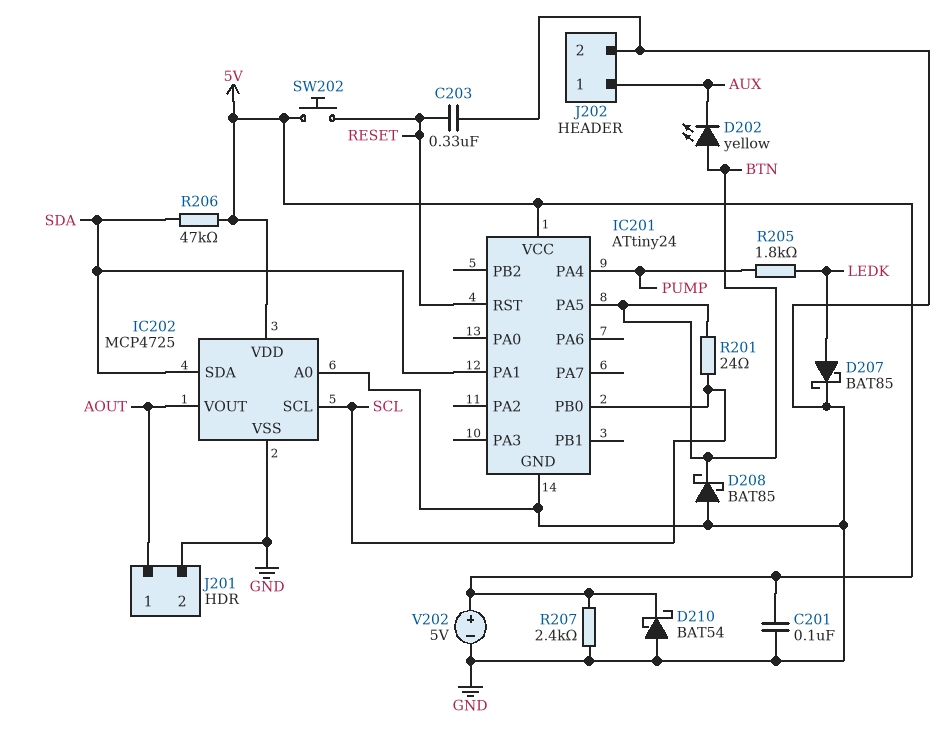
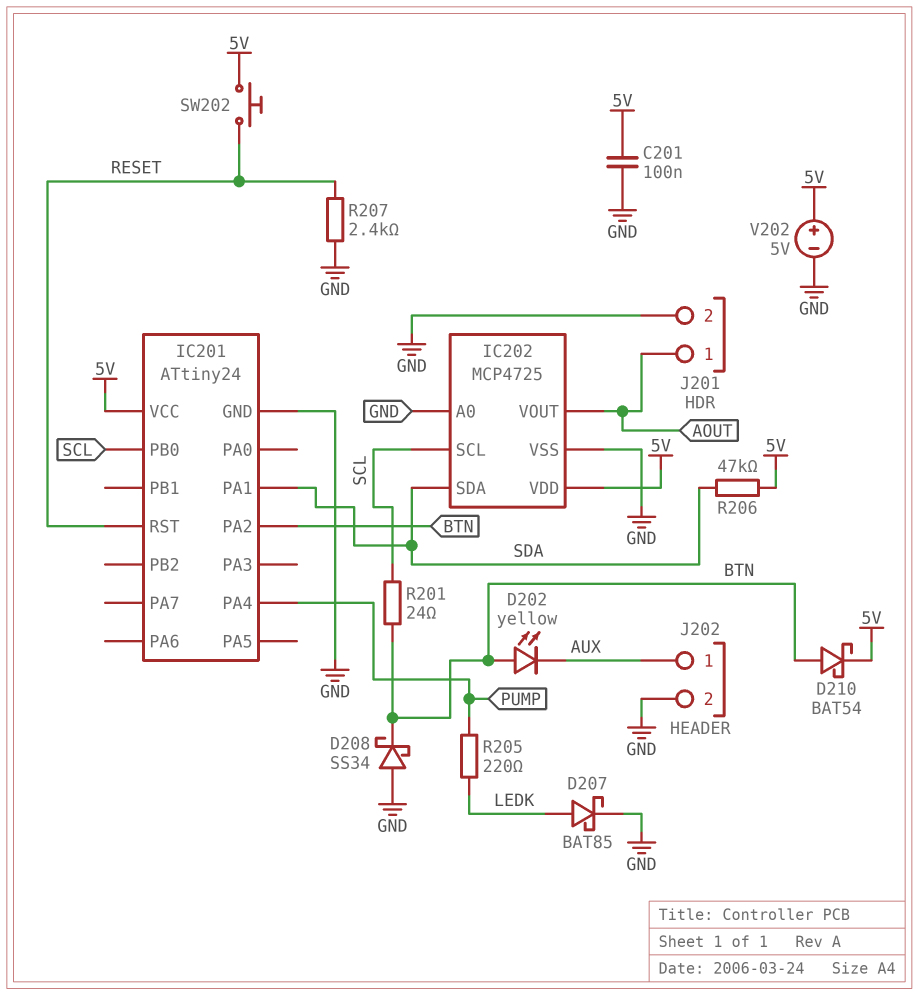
C203: 330nF (GND, RESET) -> none
D208: schottky BAT85 (A GND, K BTN) -> schottky SS34 (A GND, K BTN)
D210: schottky BAT54 (A GND, K 5V) -> schottky BAT54 (A BTN, K 5V)
IC201 pin PA2: none -> BTN
IC201 pin PA5: BTN -> none
R205: 1.8k (LEDK, PUMP) -> 220 (LEDK, PUMP)
R207: 2.4k (5V, GND) -> 2.4k (GND, RESET)

